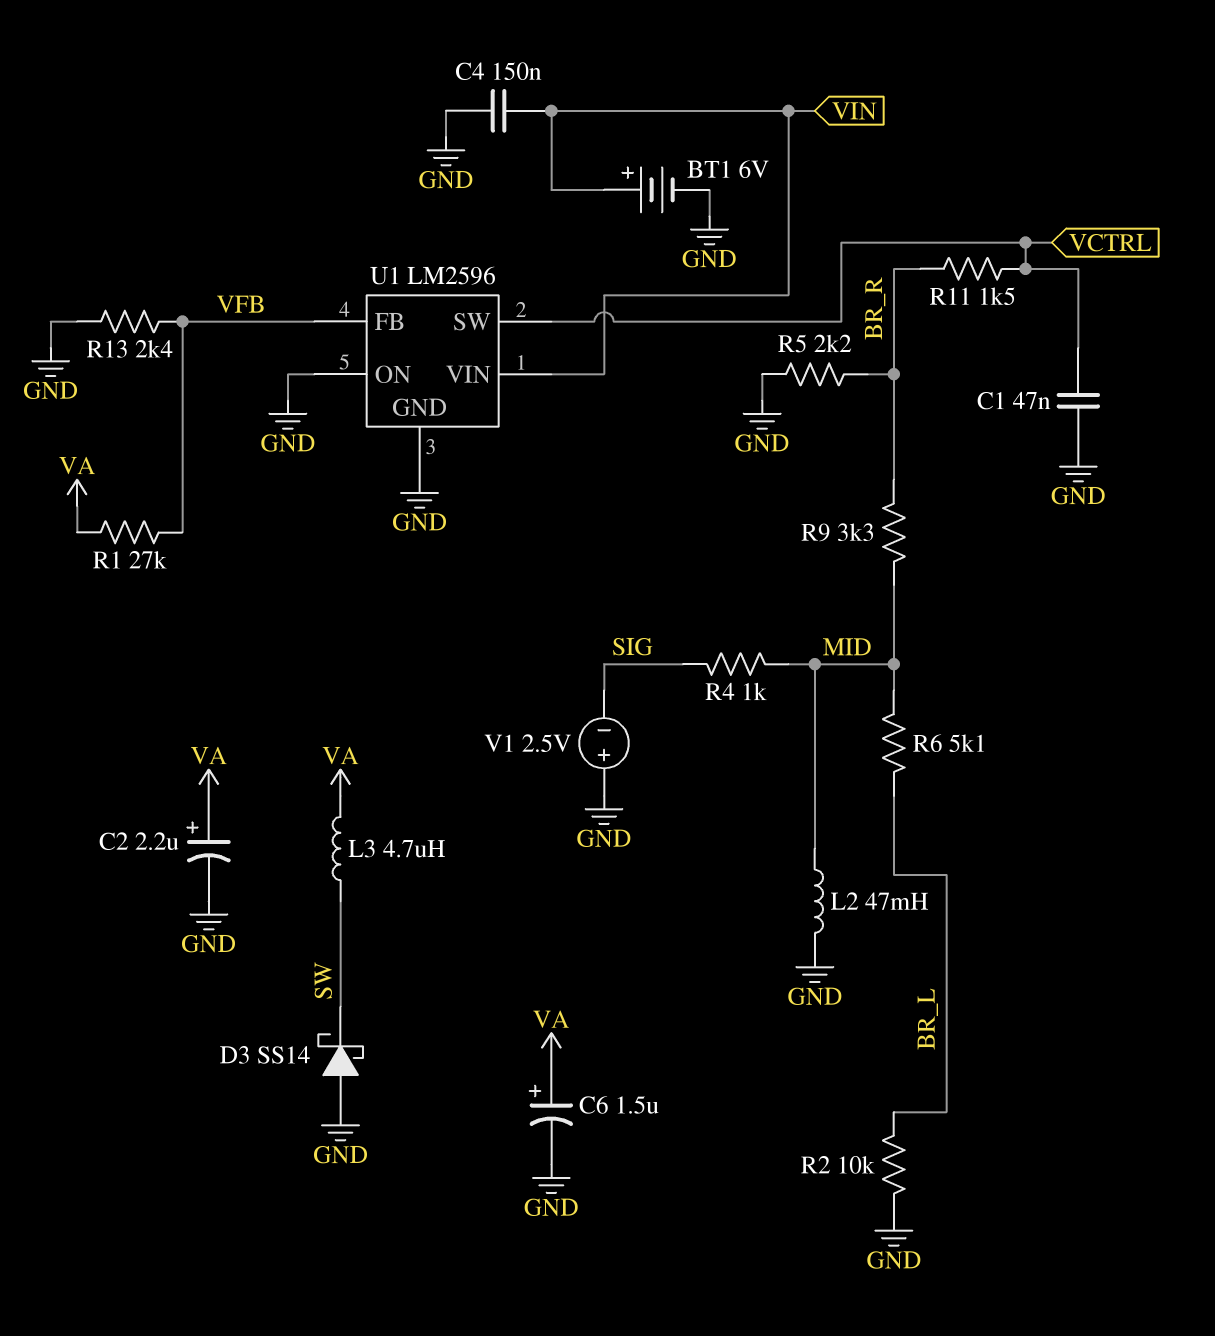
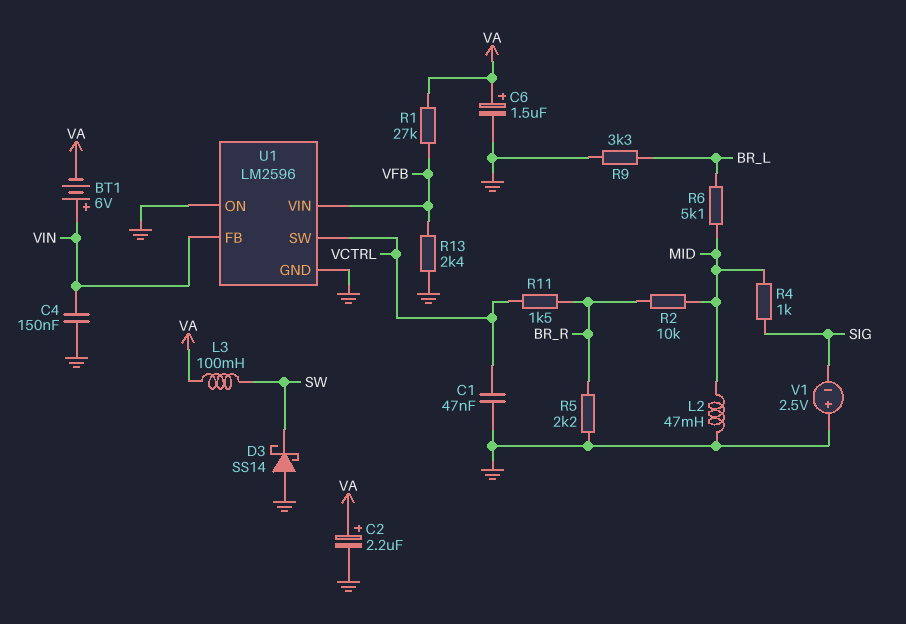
BT1: 6V (plus VIN, minus GND) -> 6V (plus VIN, minus VA)
L3: 4.7uH (SW, VA) -> 100mH (SW, VA)
R2: 10k (BR_L, GND) -> 10k (BR_R, MID)
R9: 3.3k (BR_R, MID) -> 3.3k (BR_L, GND)
U1 pin FB: VFB -> VIN
U1 pin VIN: VIN -> VFB

